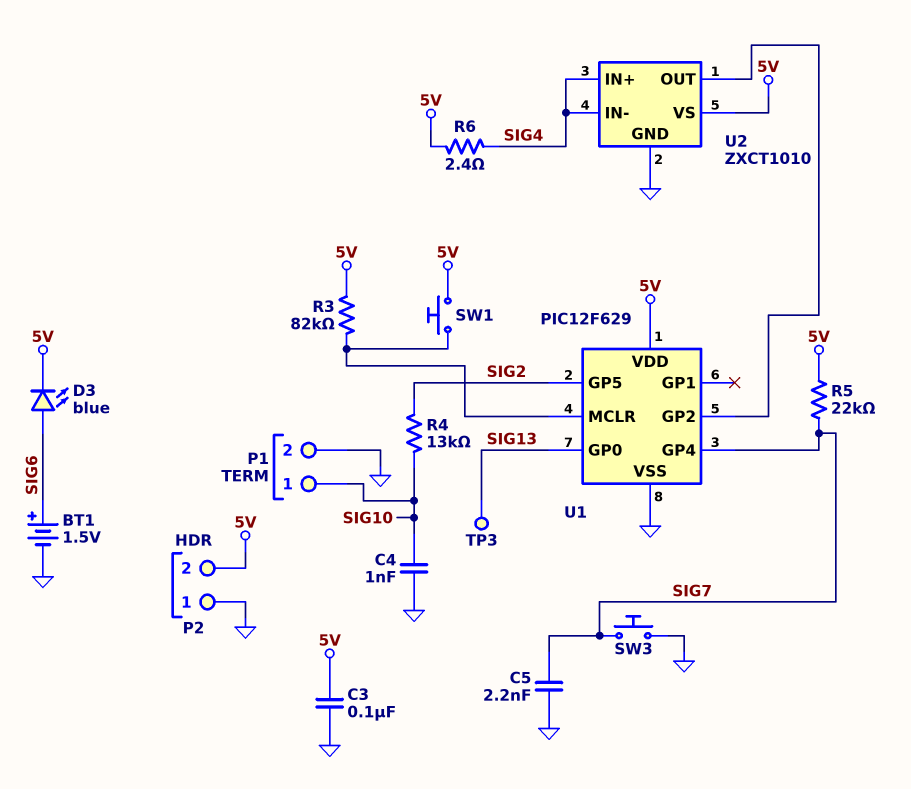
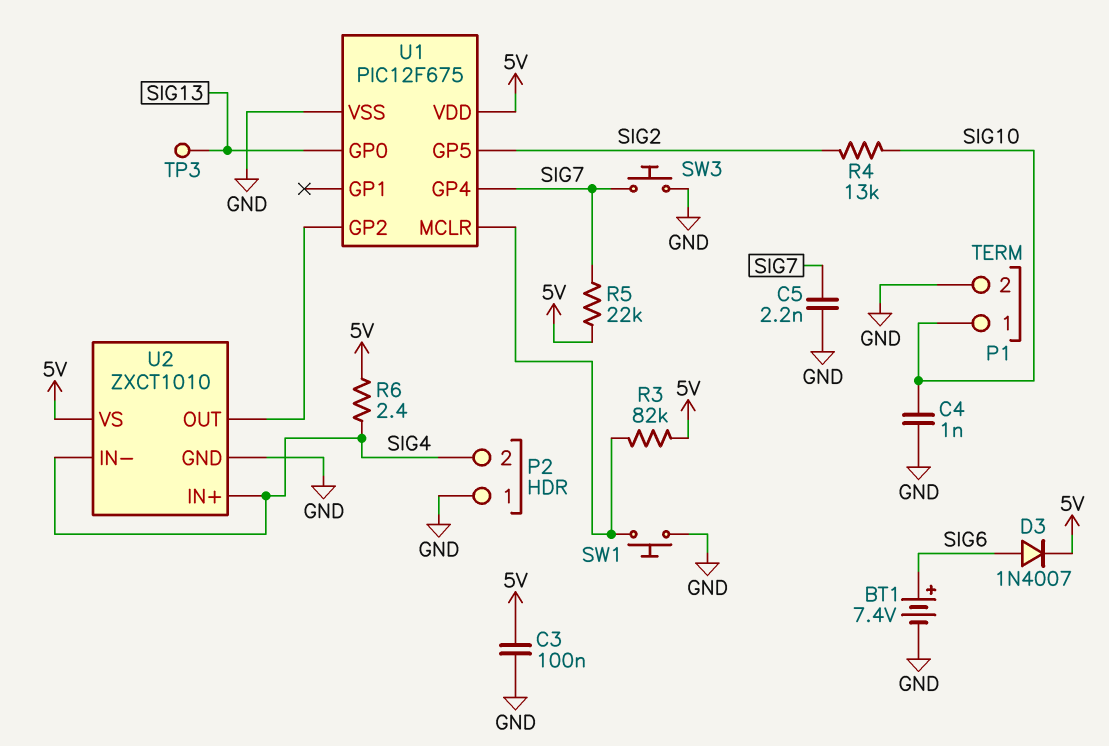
BT1: 1.5V (plus SIG6, minus GND) -> 7.4V (plus SIG6, minus GND)
D3: LED blue (A SIG6, K 5V) -> diode 1N4007 (A SIG6, K 5V)
P2 pin 2: 5V -> SIG4
SW1: button (5V, U1/MCLR) -> button (GND, U1/MCLR)
U1: PIC12F629 -> PIC12F675

